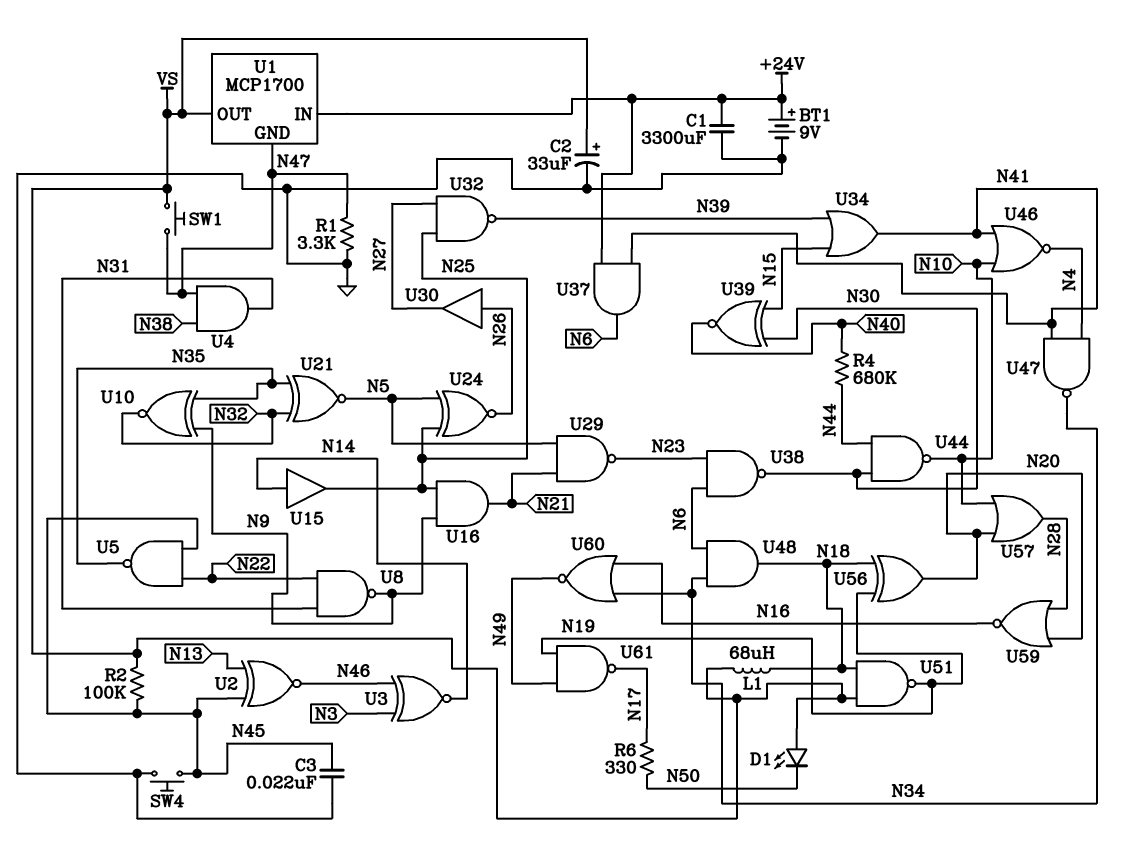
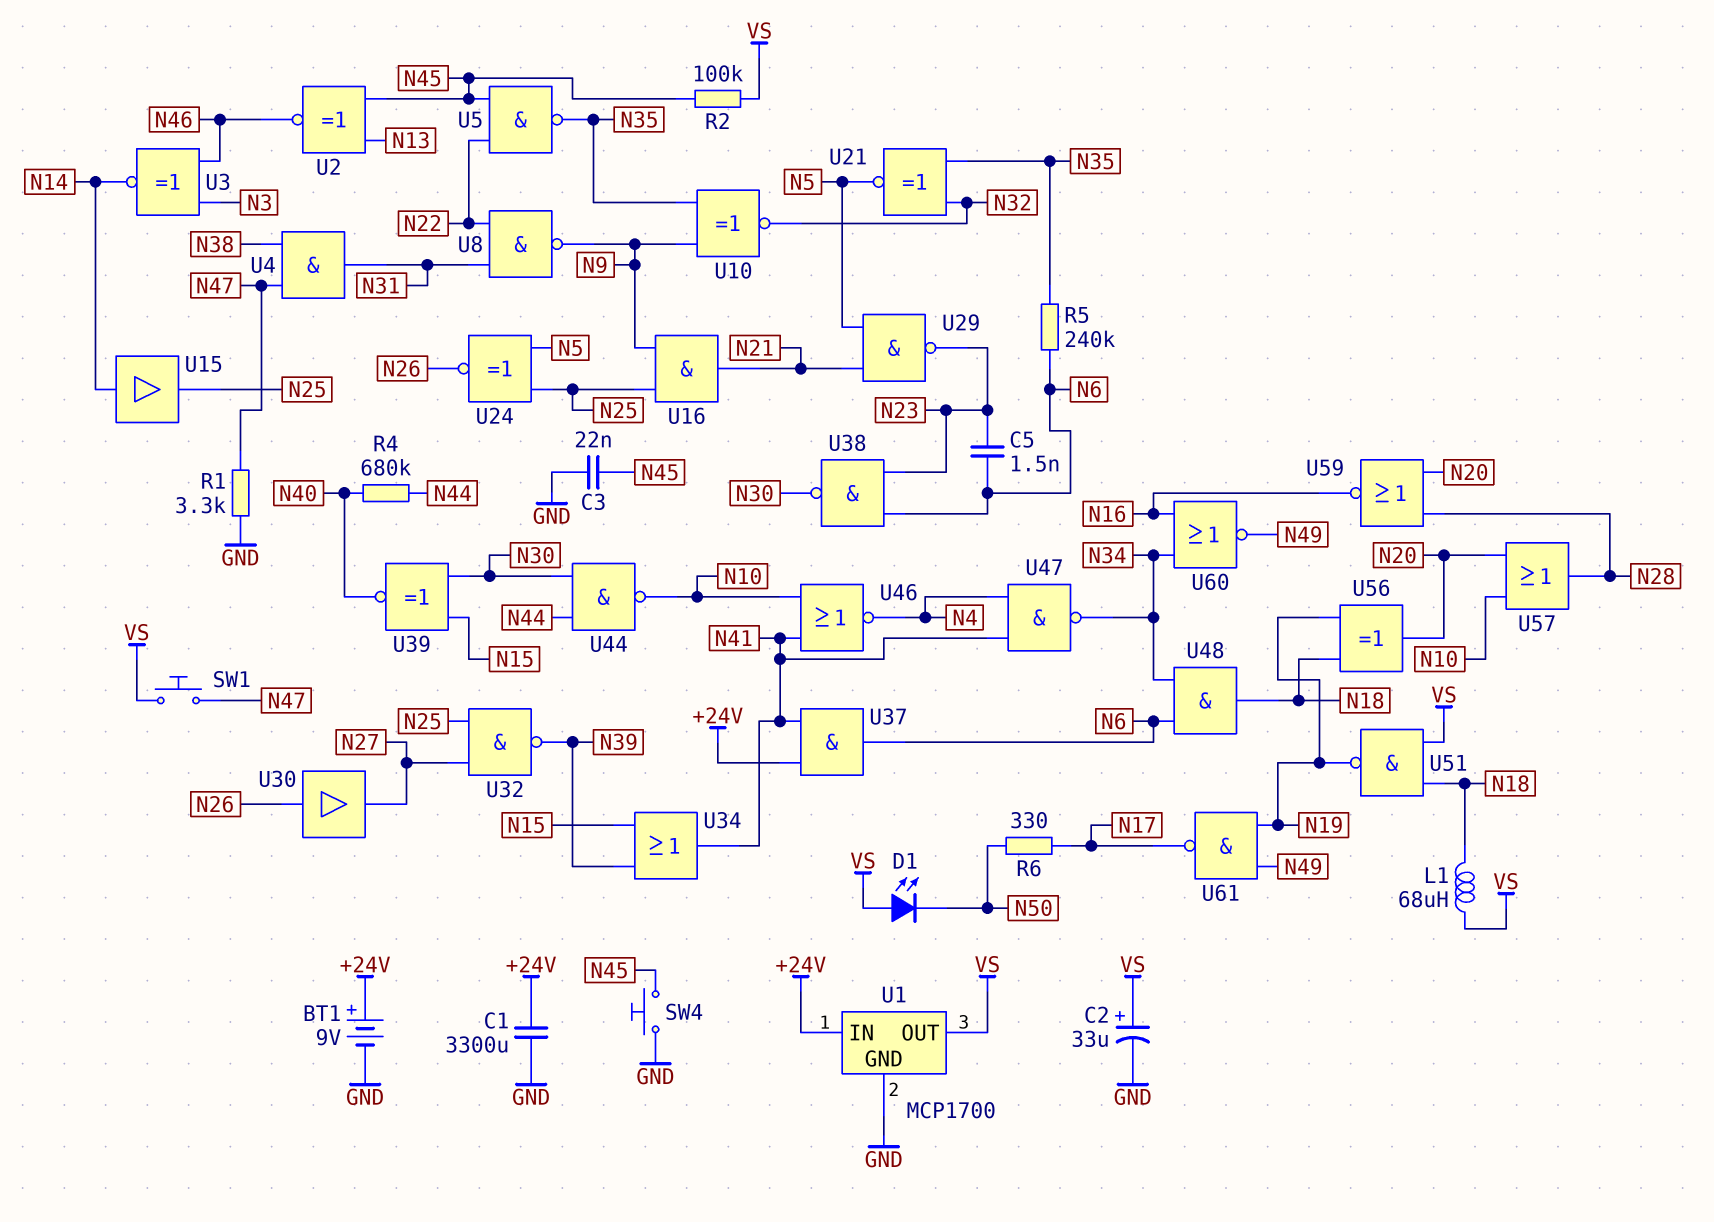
C5: none -> 1.5nF (N6, N23)
R5: none -> 240k (N6, N35)
U1 pin GND: N47 -> GND

